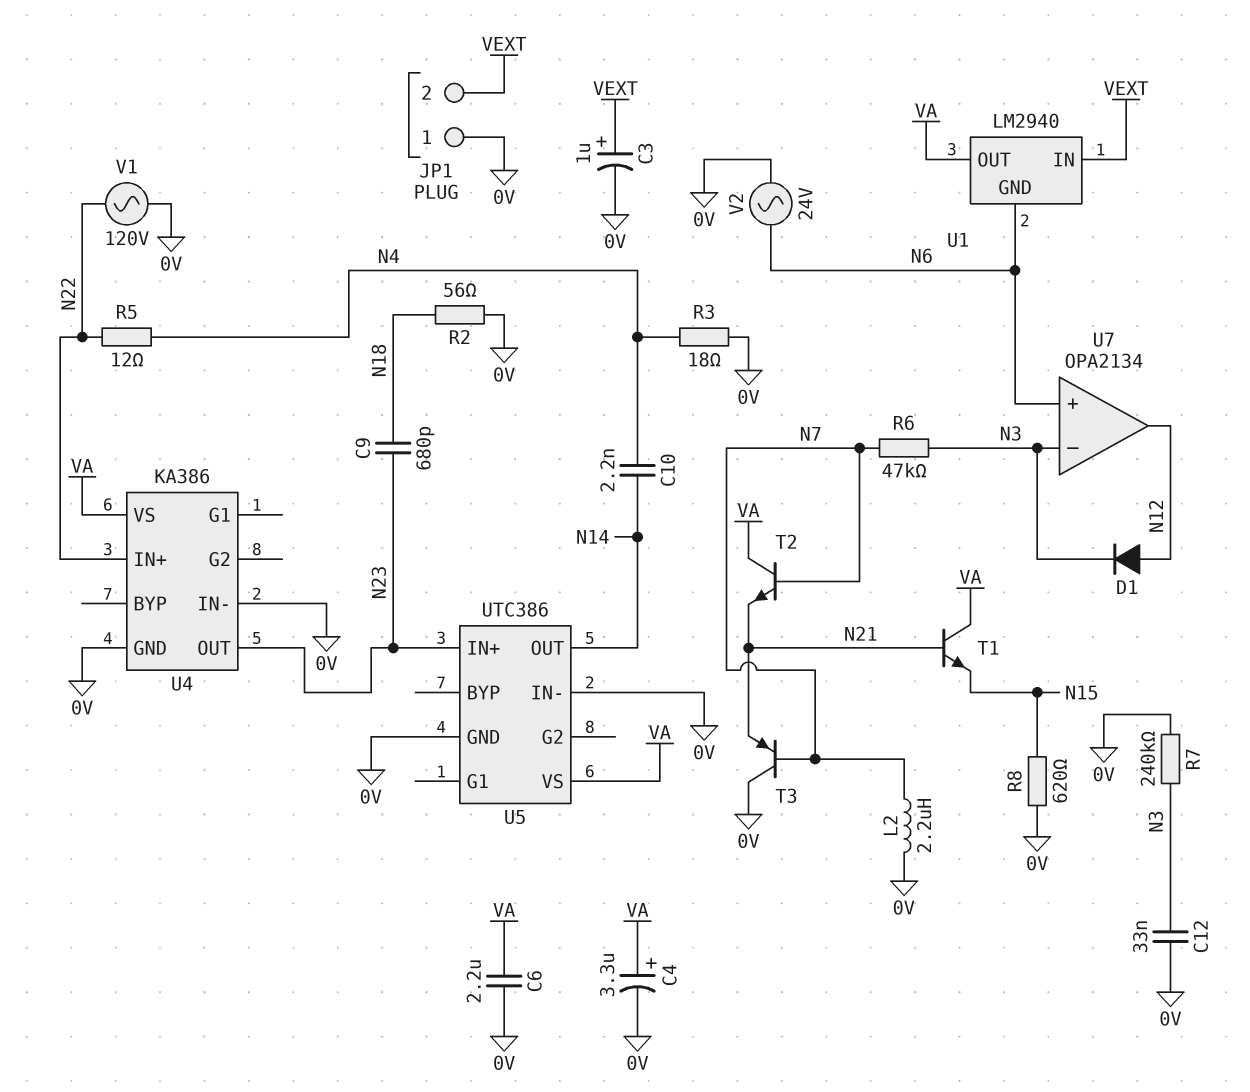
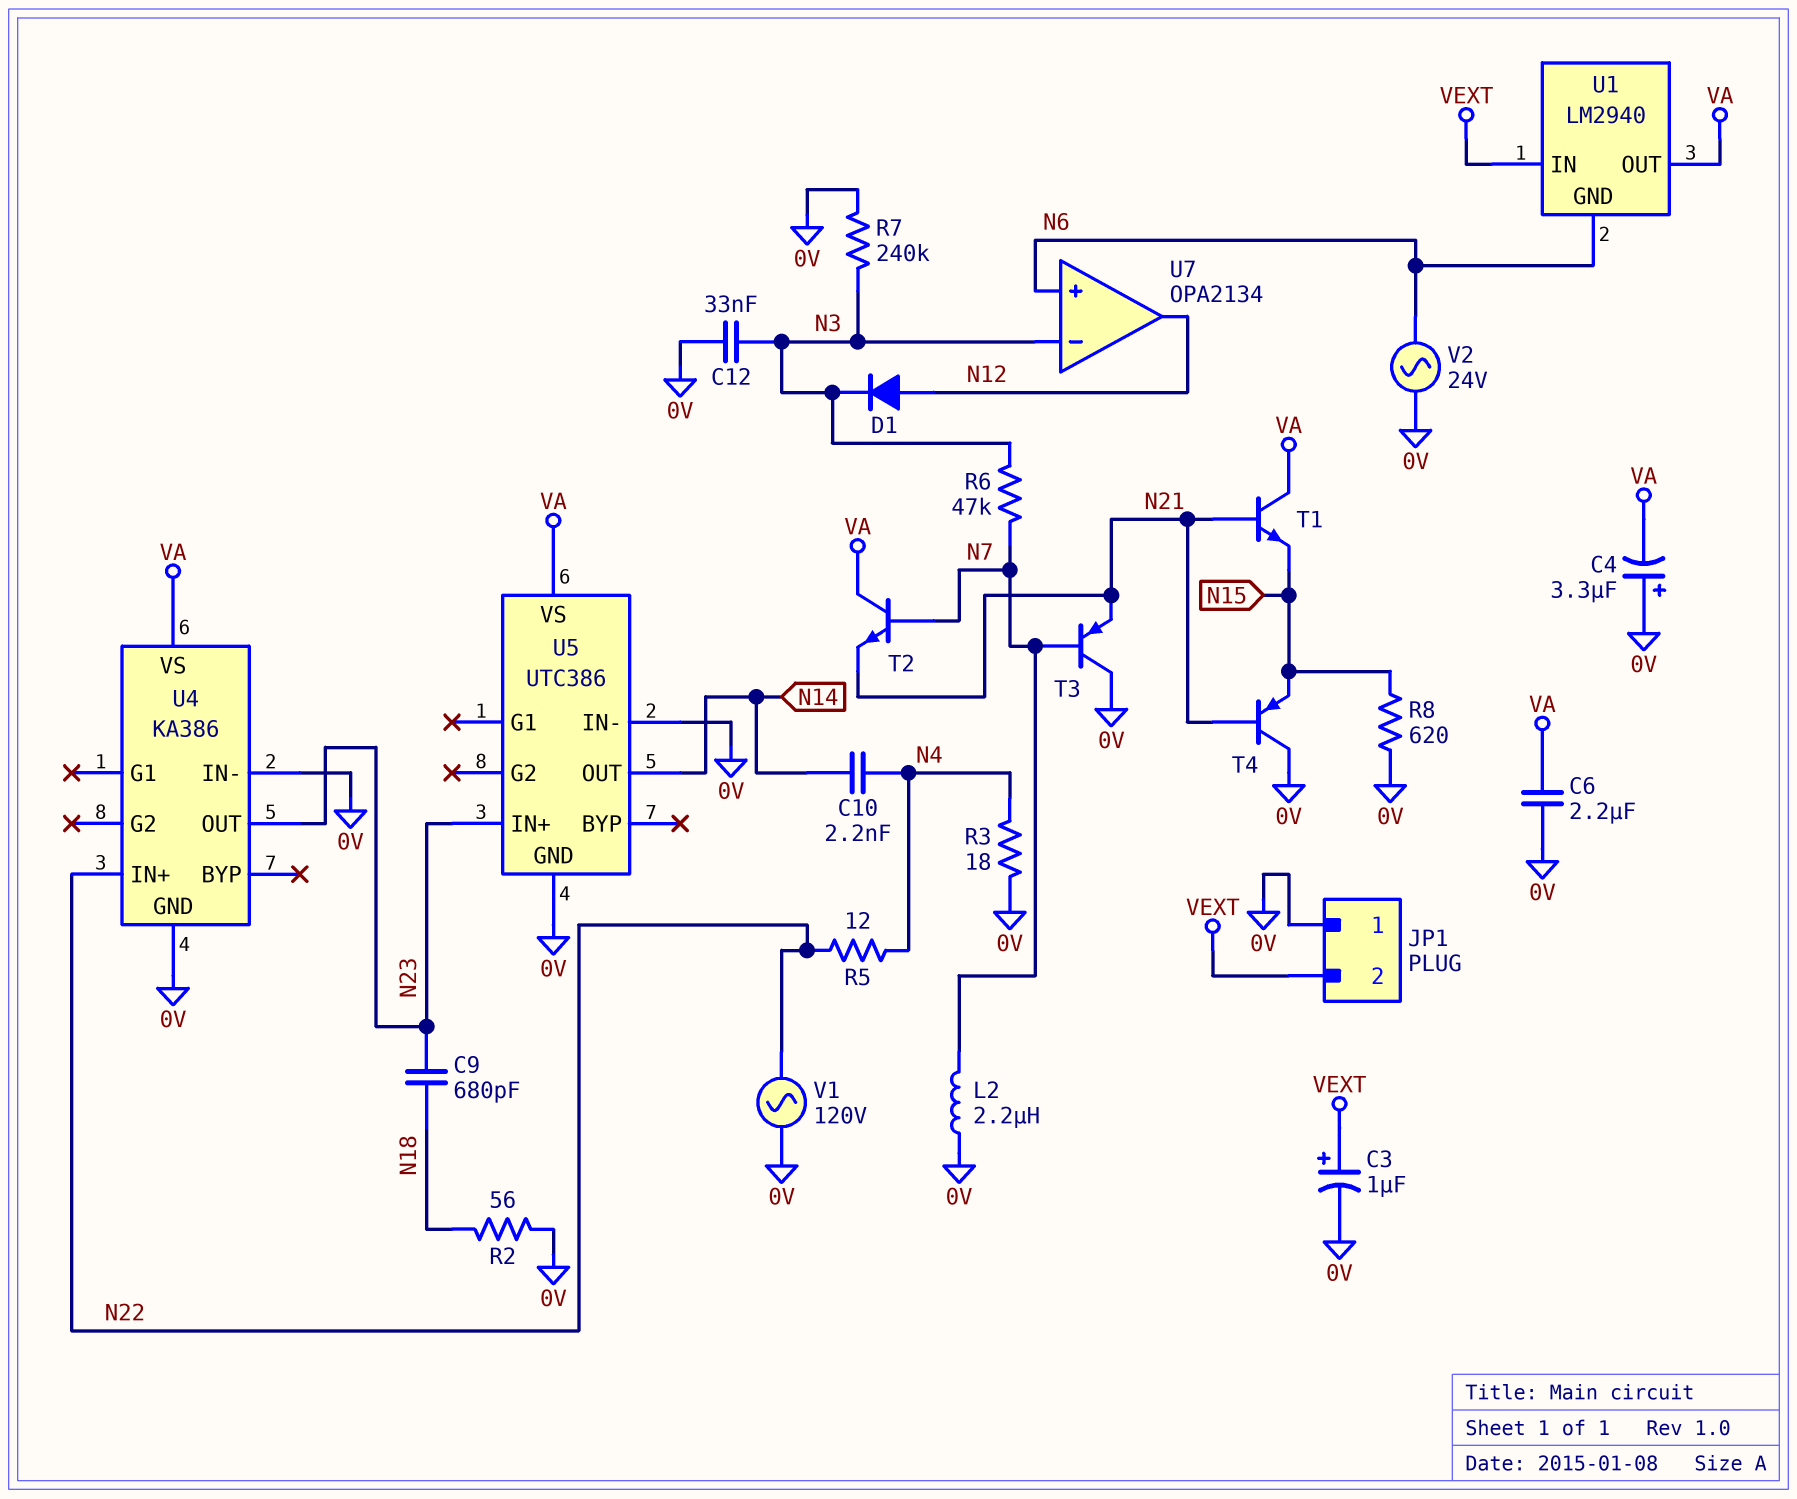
C4: 3.3uF (plus VA, minus 0V) -> 3.3uF (plus 0V, minus VA)
T4: none -> PNP (B N21, C 0V, E N15)

